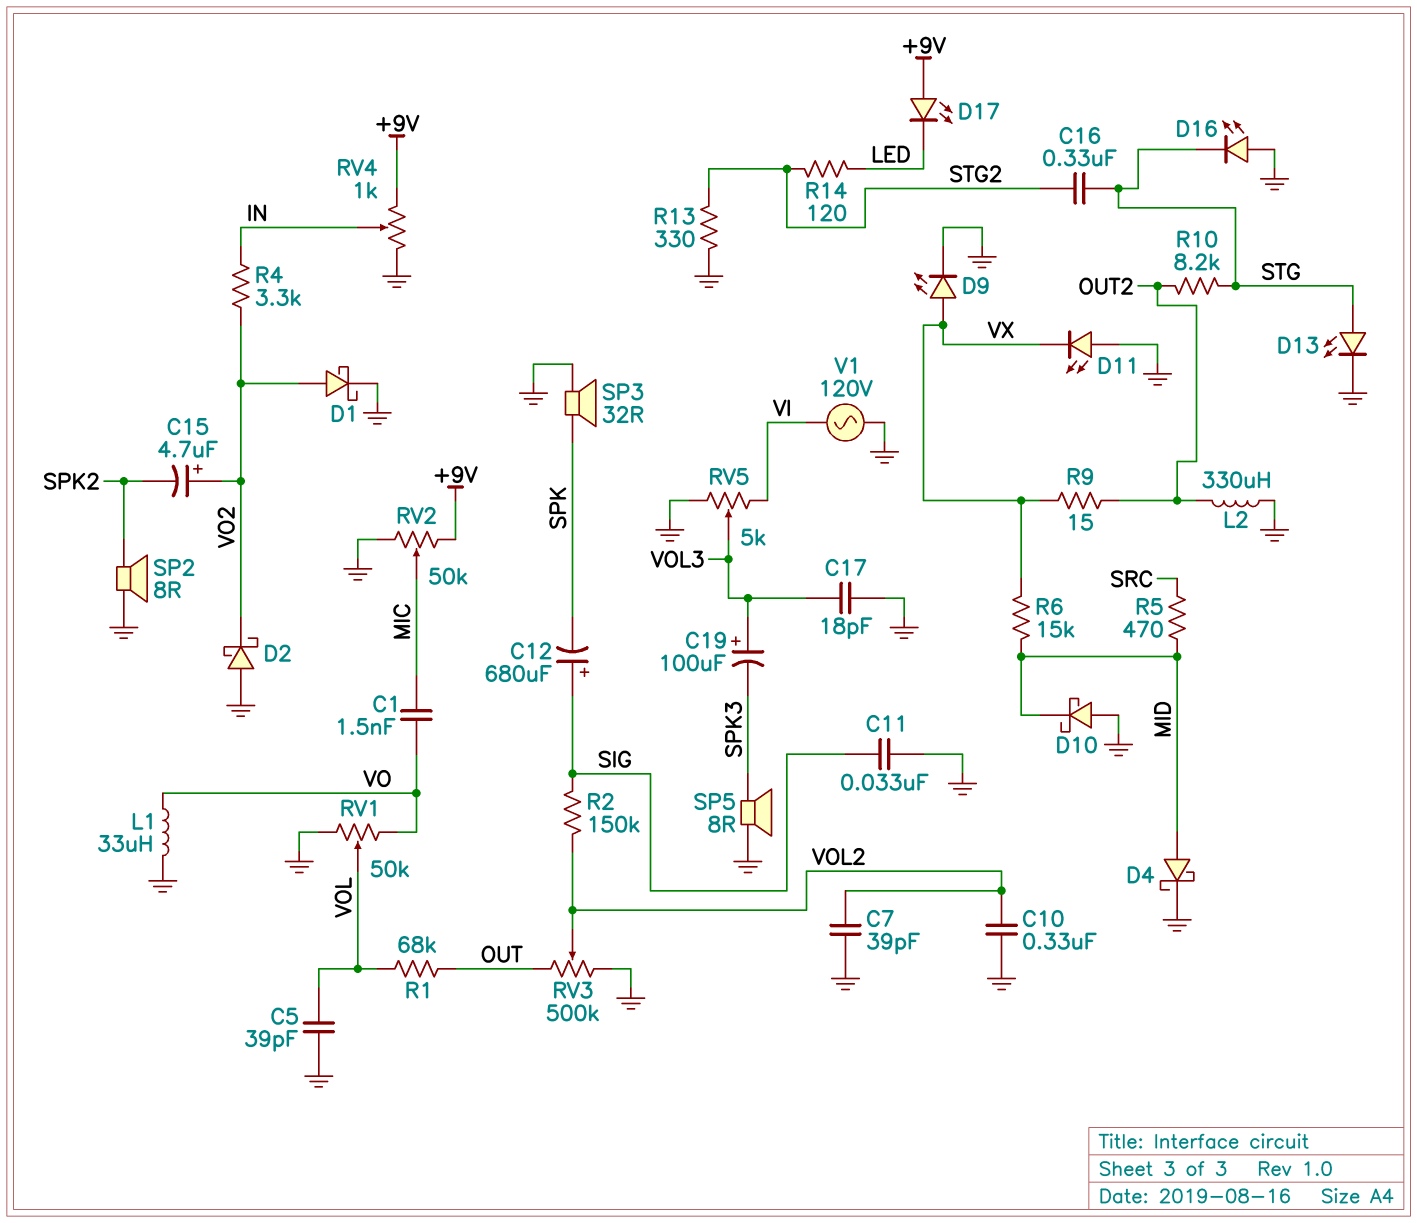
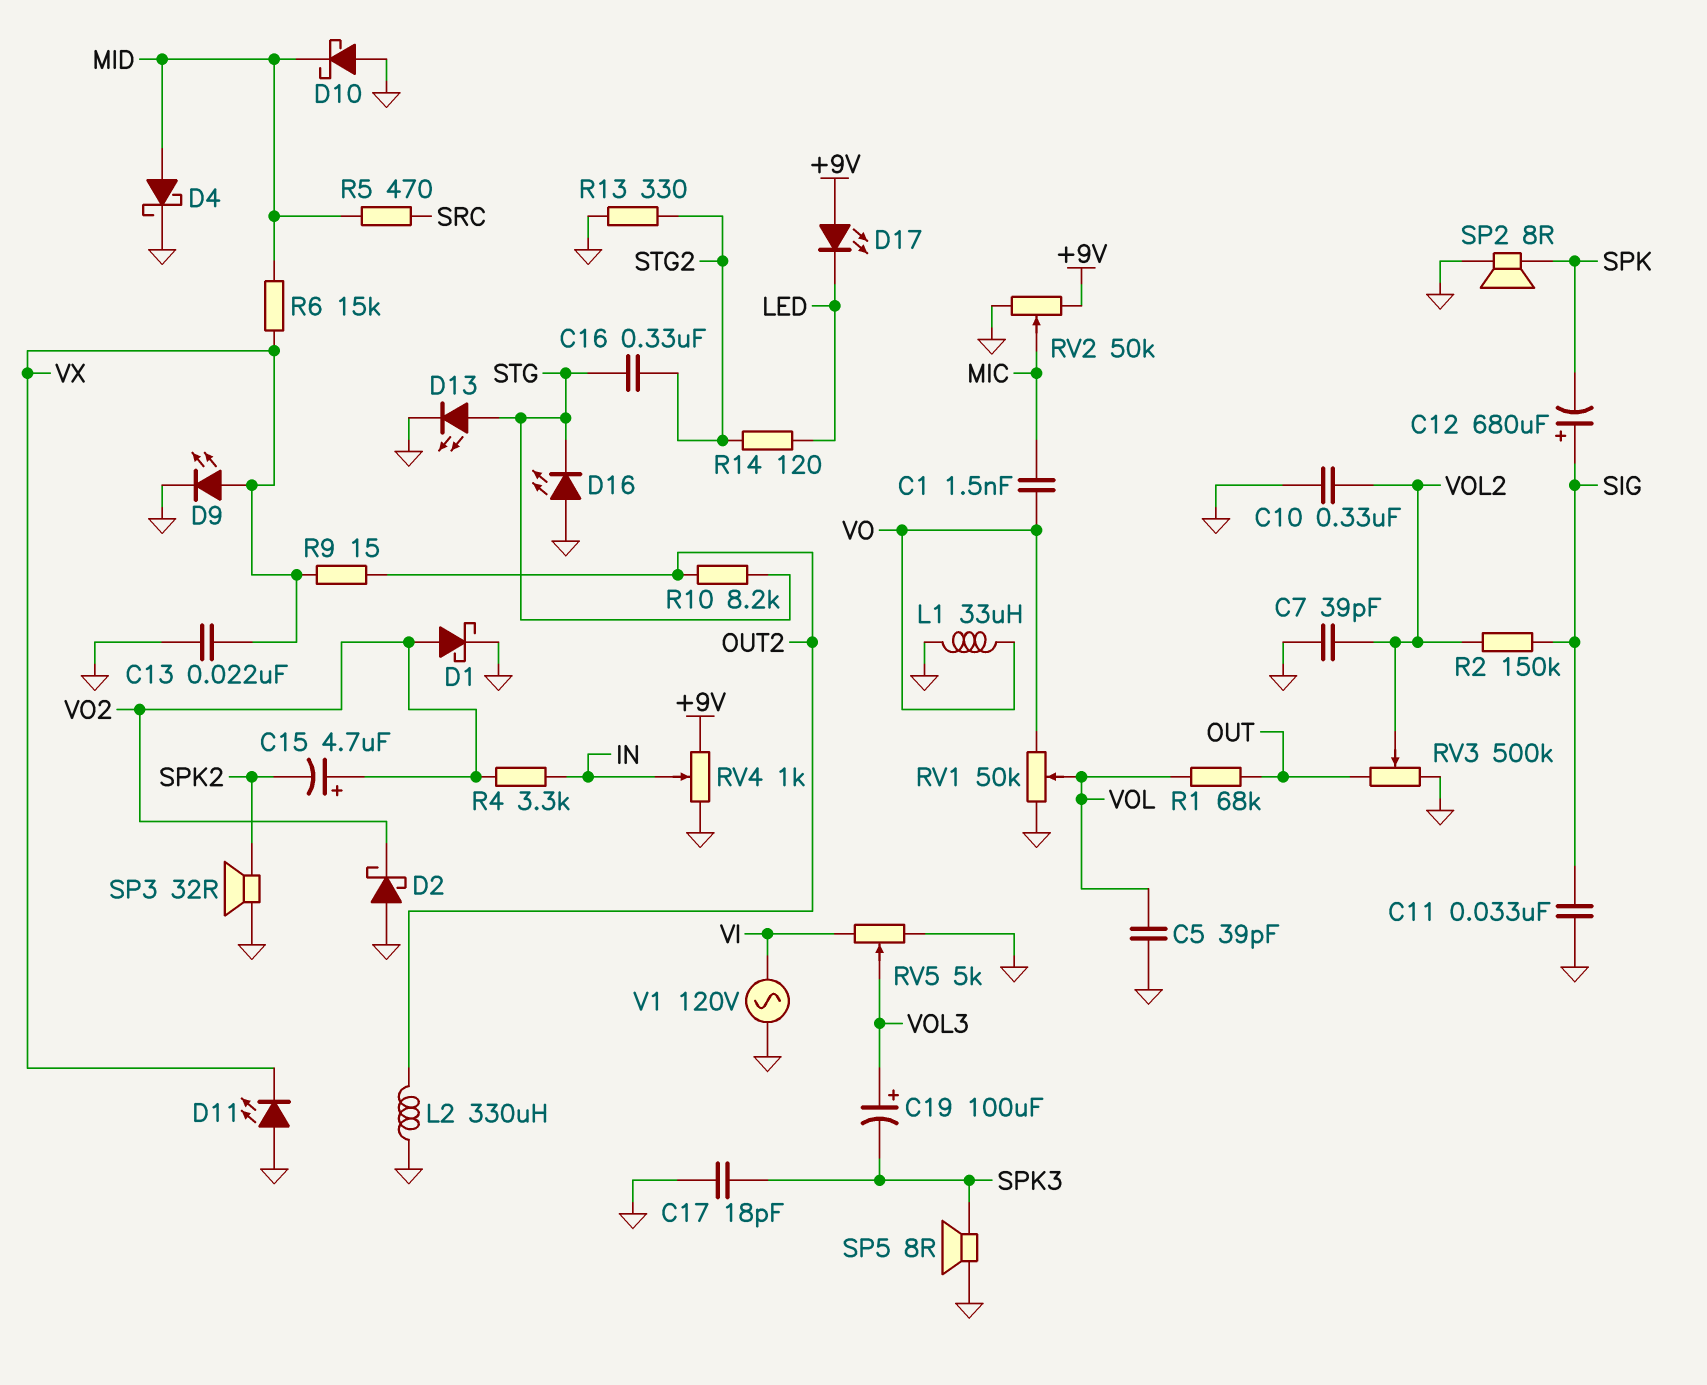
C13: none -> 22nF (GND, VX)
C17: 18pF (GND, VOL3) -> 18pF (GND, SPK3)
SP2: speaker 8R (GND, SPK2) -> speaker 8R (GND, SPK)
SP3: speaker 32R (GND, SPK) -> speaker 32R (GND, SPK2)

